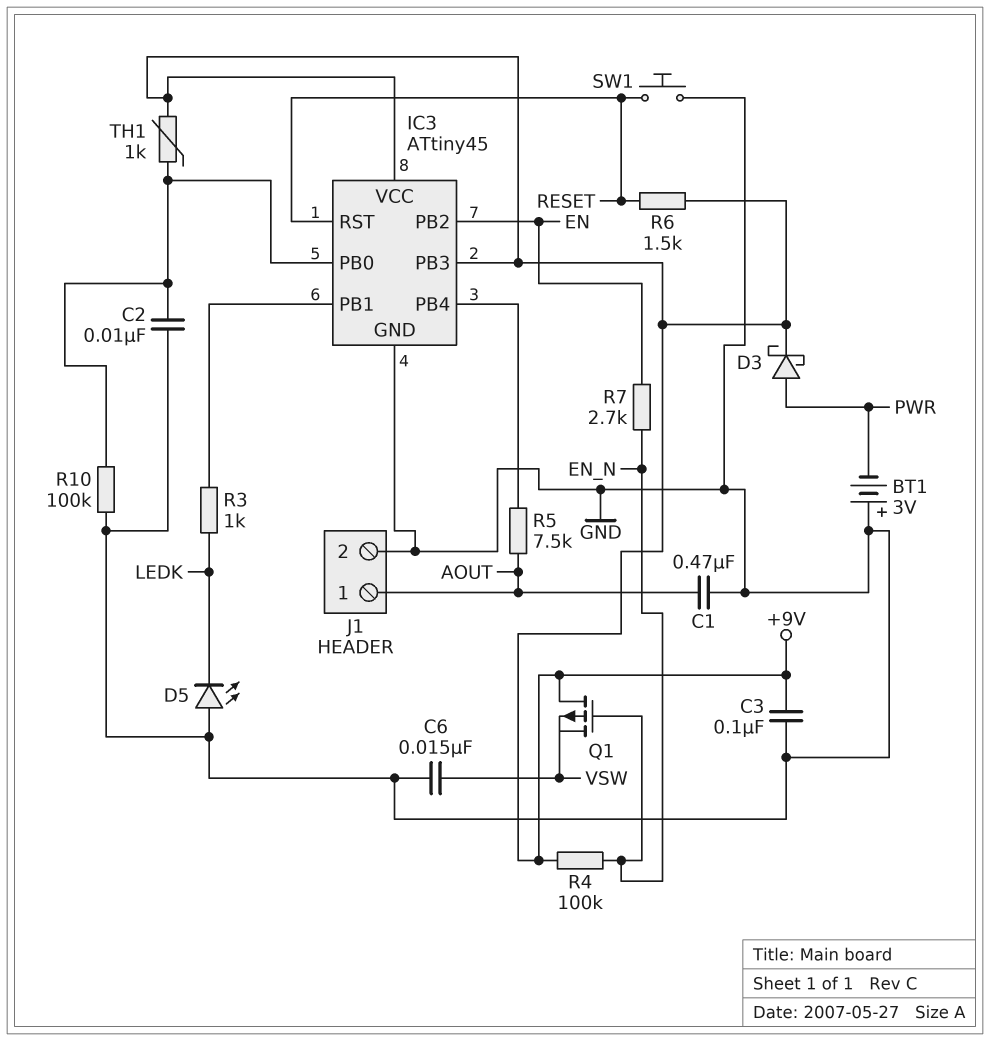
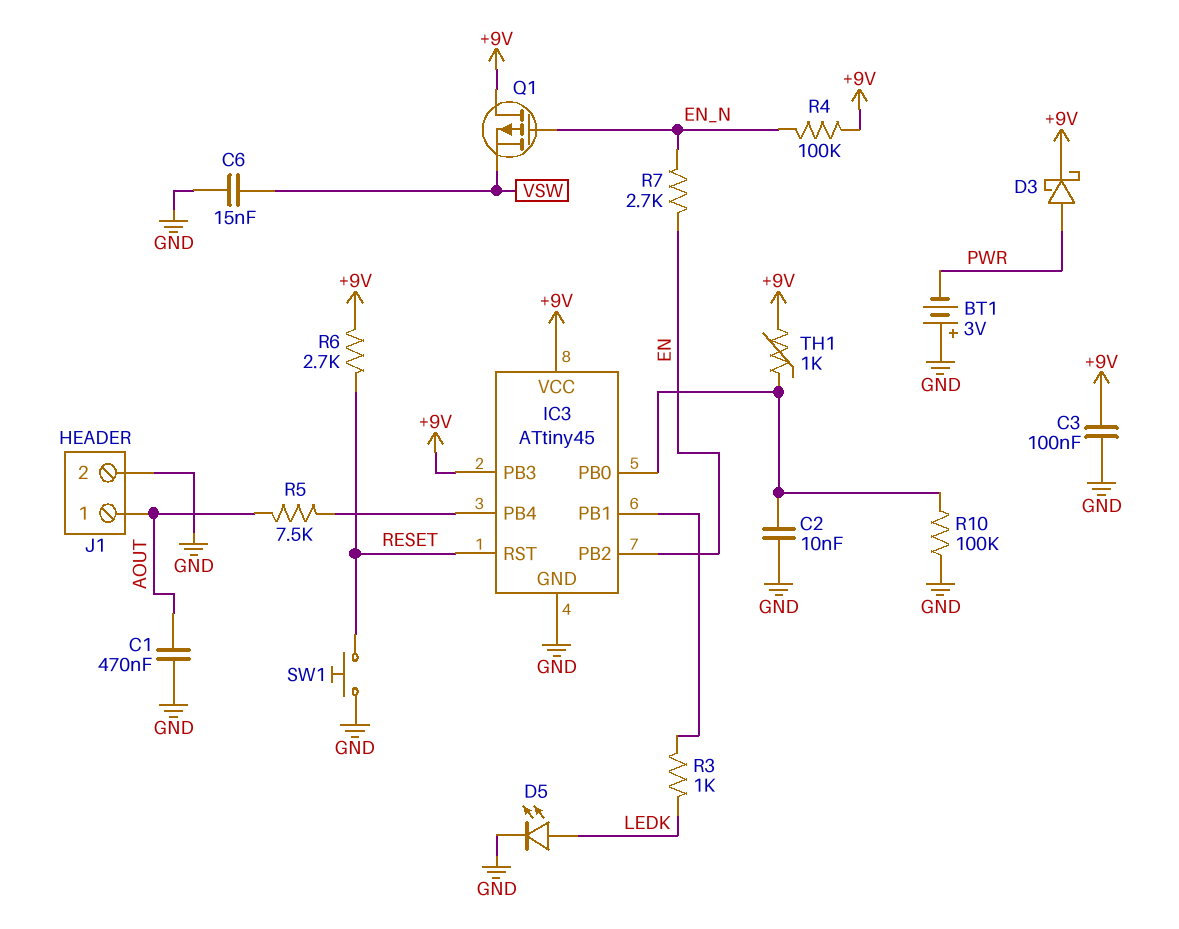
D5: LED (A GND, K LEDK) -> LED (A LEDK, K GND)
R6: 1.5k (+9V, RESET) -> 2.7k (+9V, RESET)

